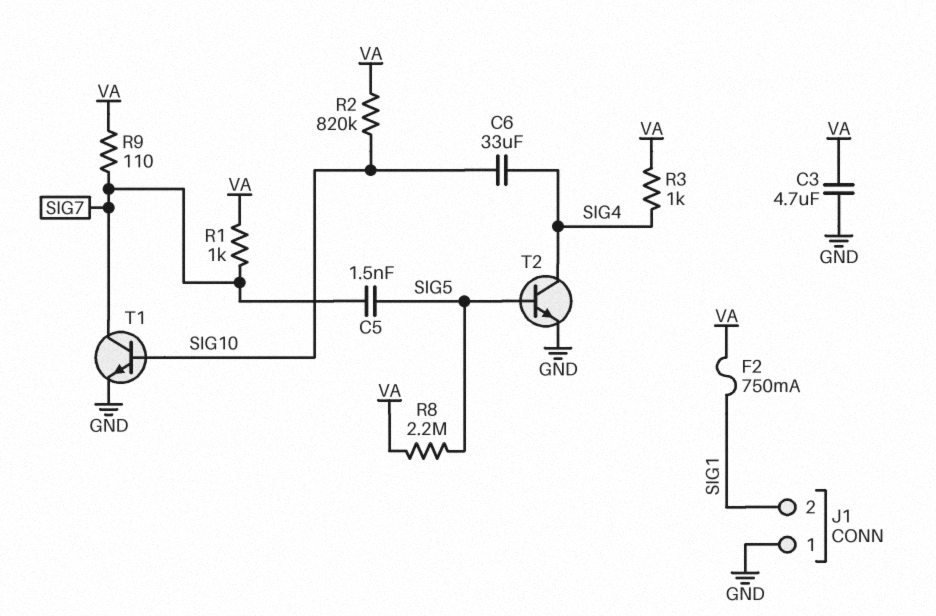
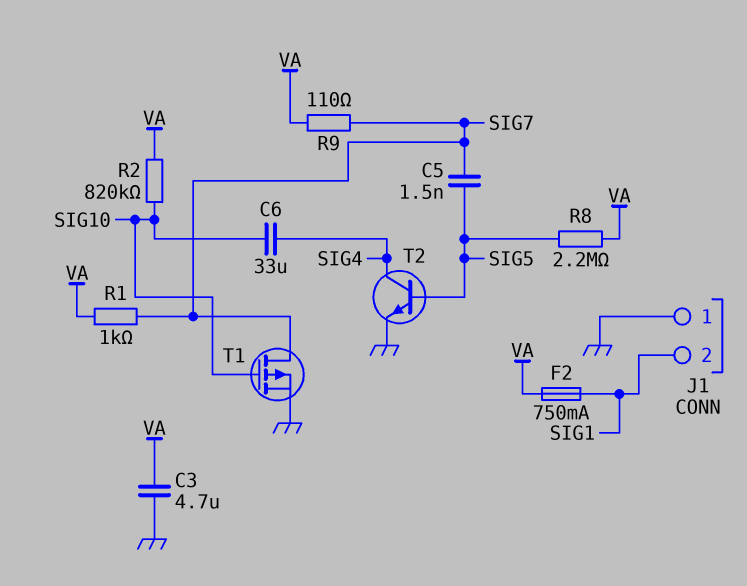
R3: 1k (SIG4, VA) -> none
T1: NPN (B SIG10, C SIG7, E GND) -> PMOS (G SIG10, D SIG7, S GND)

